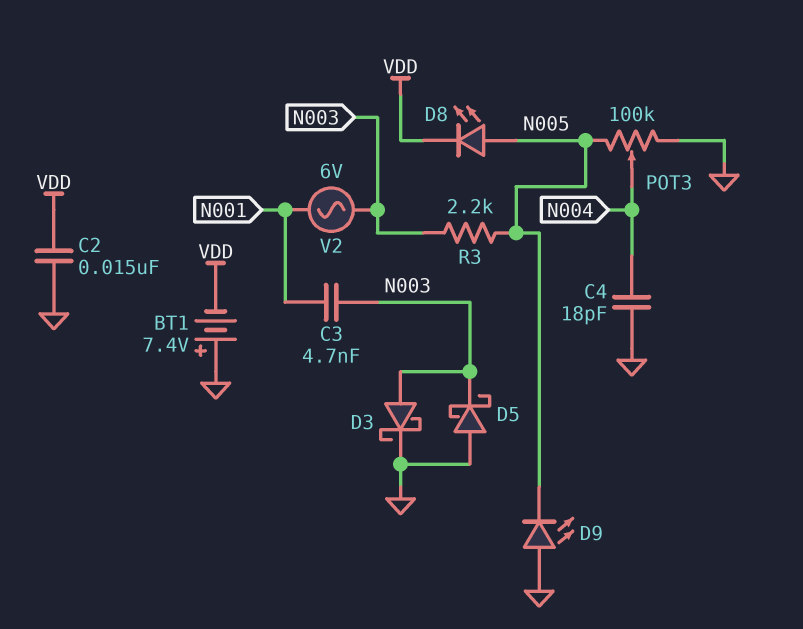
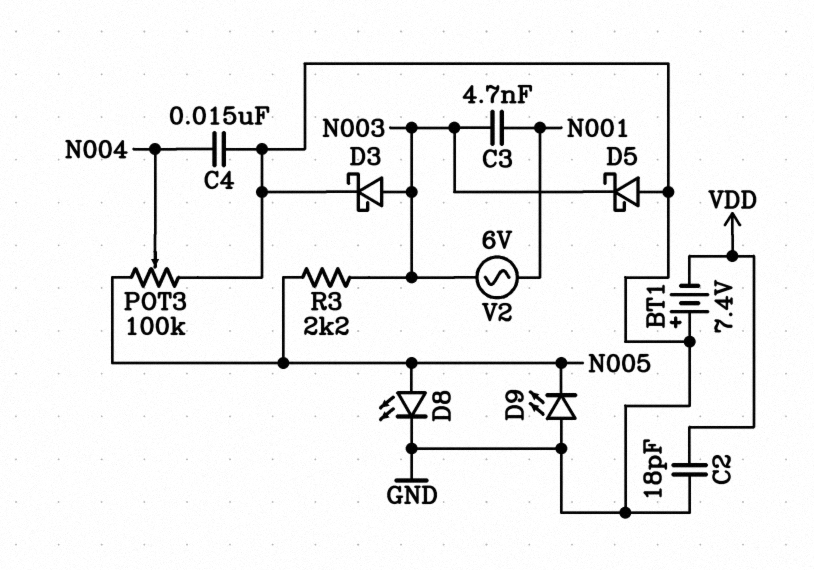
C2: 15nF (GND, VDD) -> 18pF (GND, VDD)
C4: 18pF (GND, N004) -> 15nF (GND, N004)
D8: LED (A N005, K VDD) -> LED (A N005, K GND)

